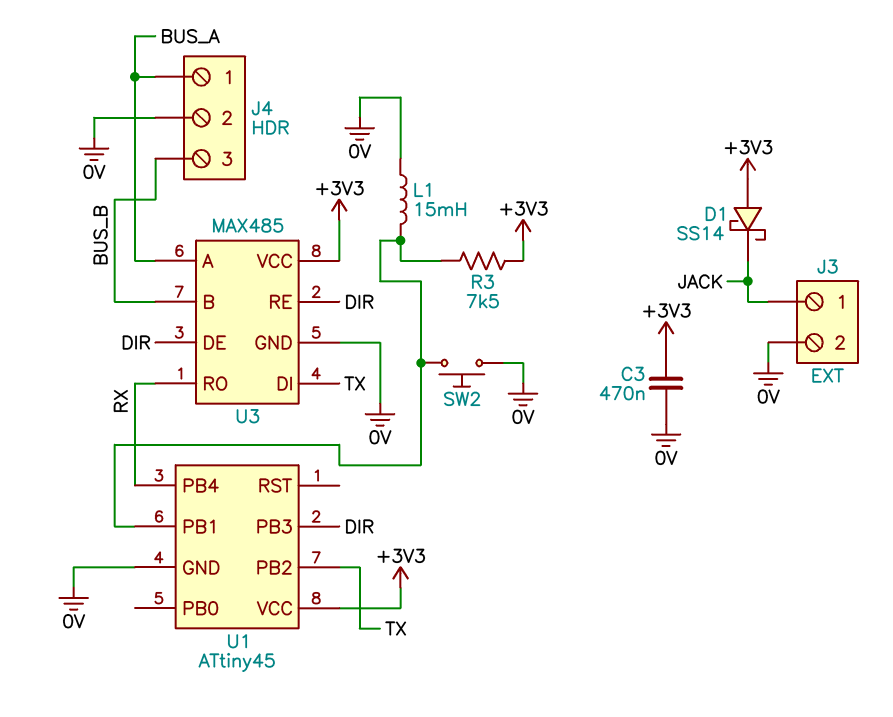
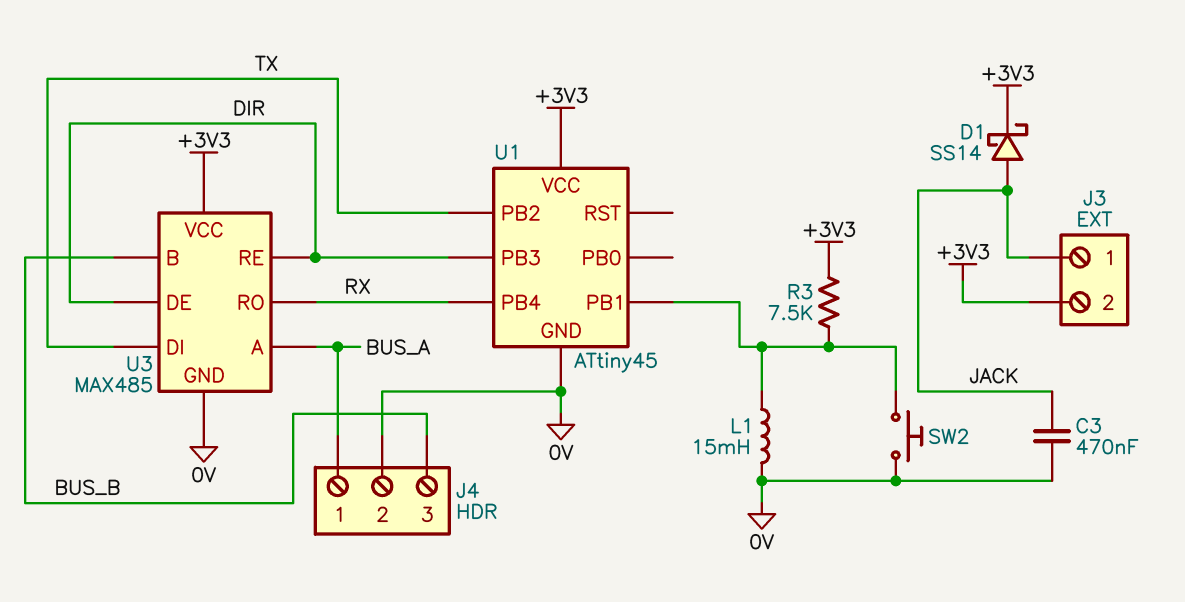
C3: 470nF (+3V3, 0V) -> 470nF (0V, JACK)
D1: schottky SS14 (A +3V3, K JACK) -> schottky SS14 (A JACK, K +3V3)
J3 pin 2: 0V -> +3V3

